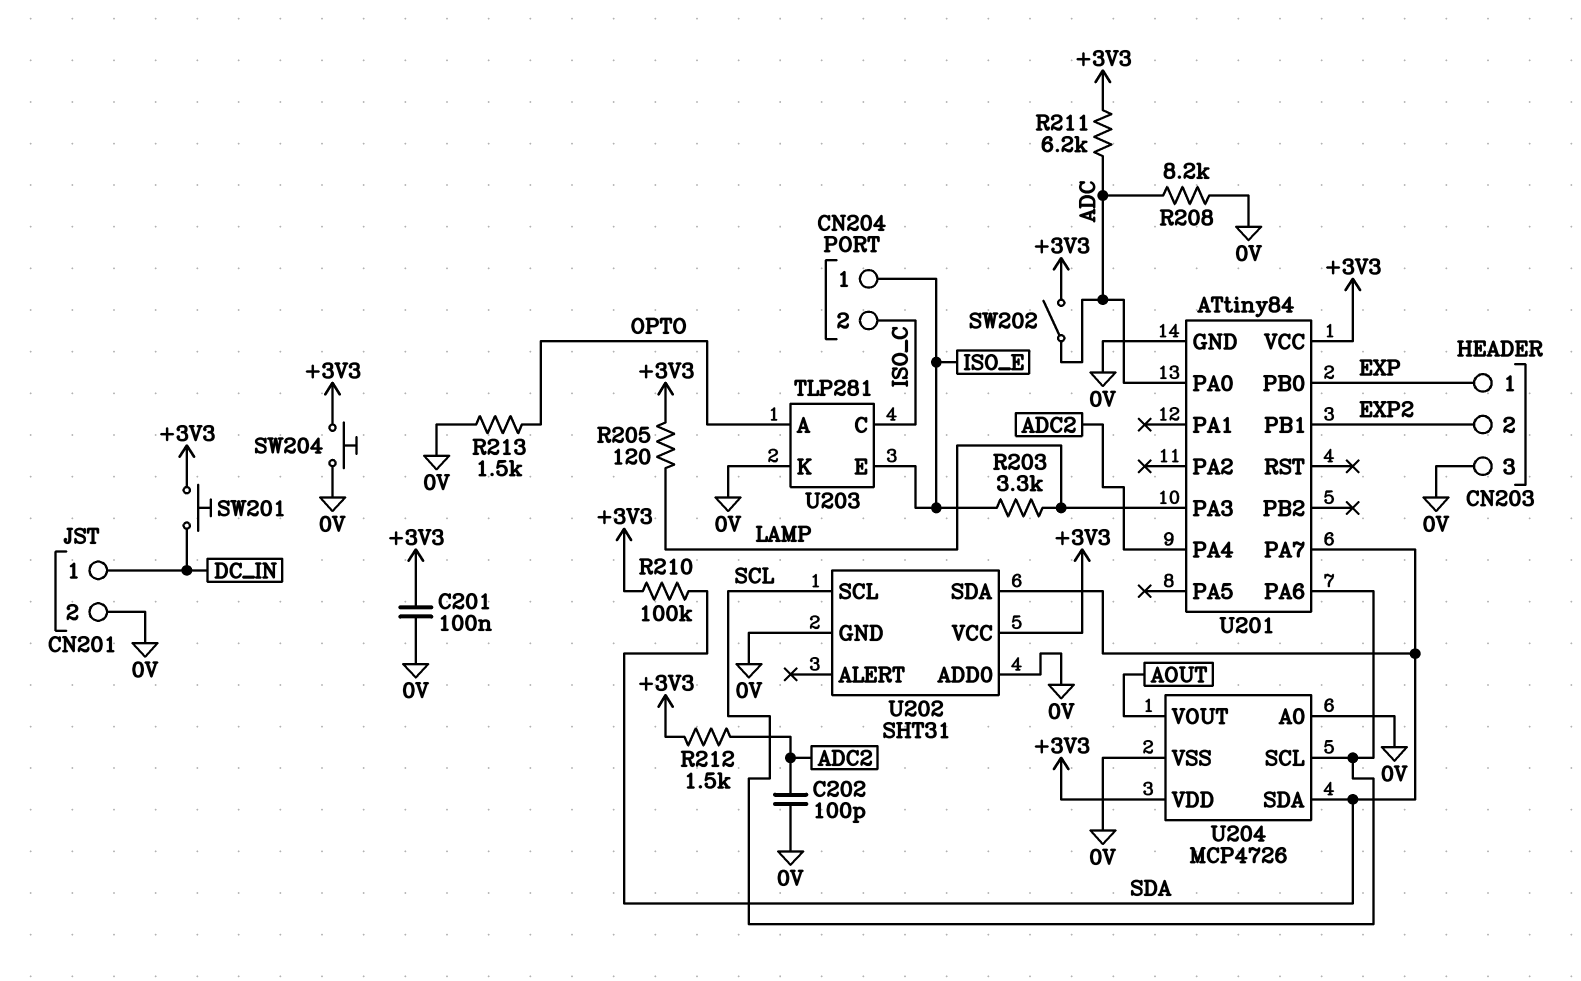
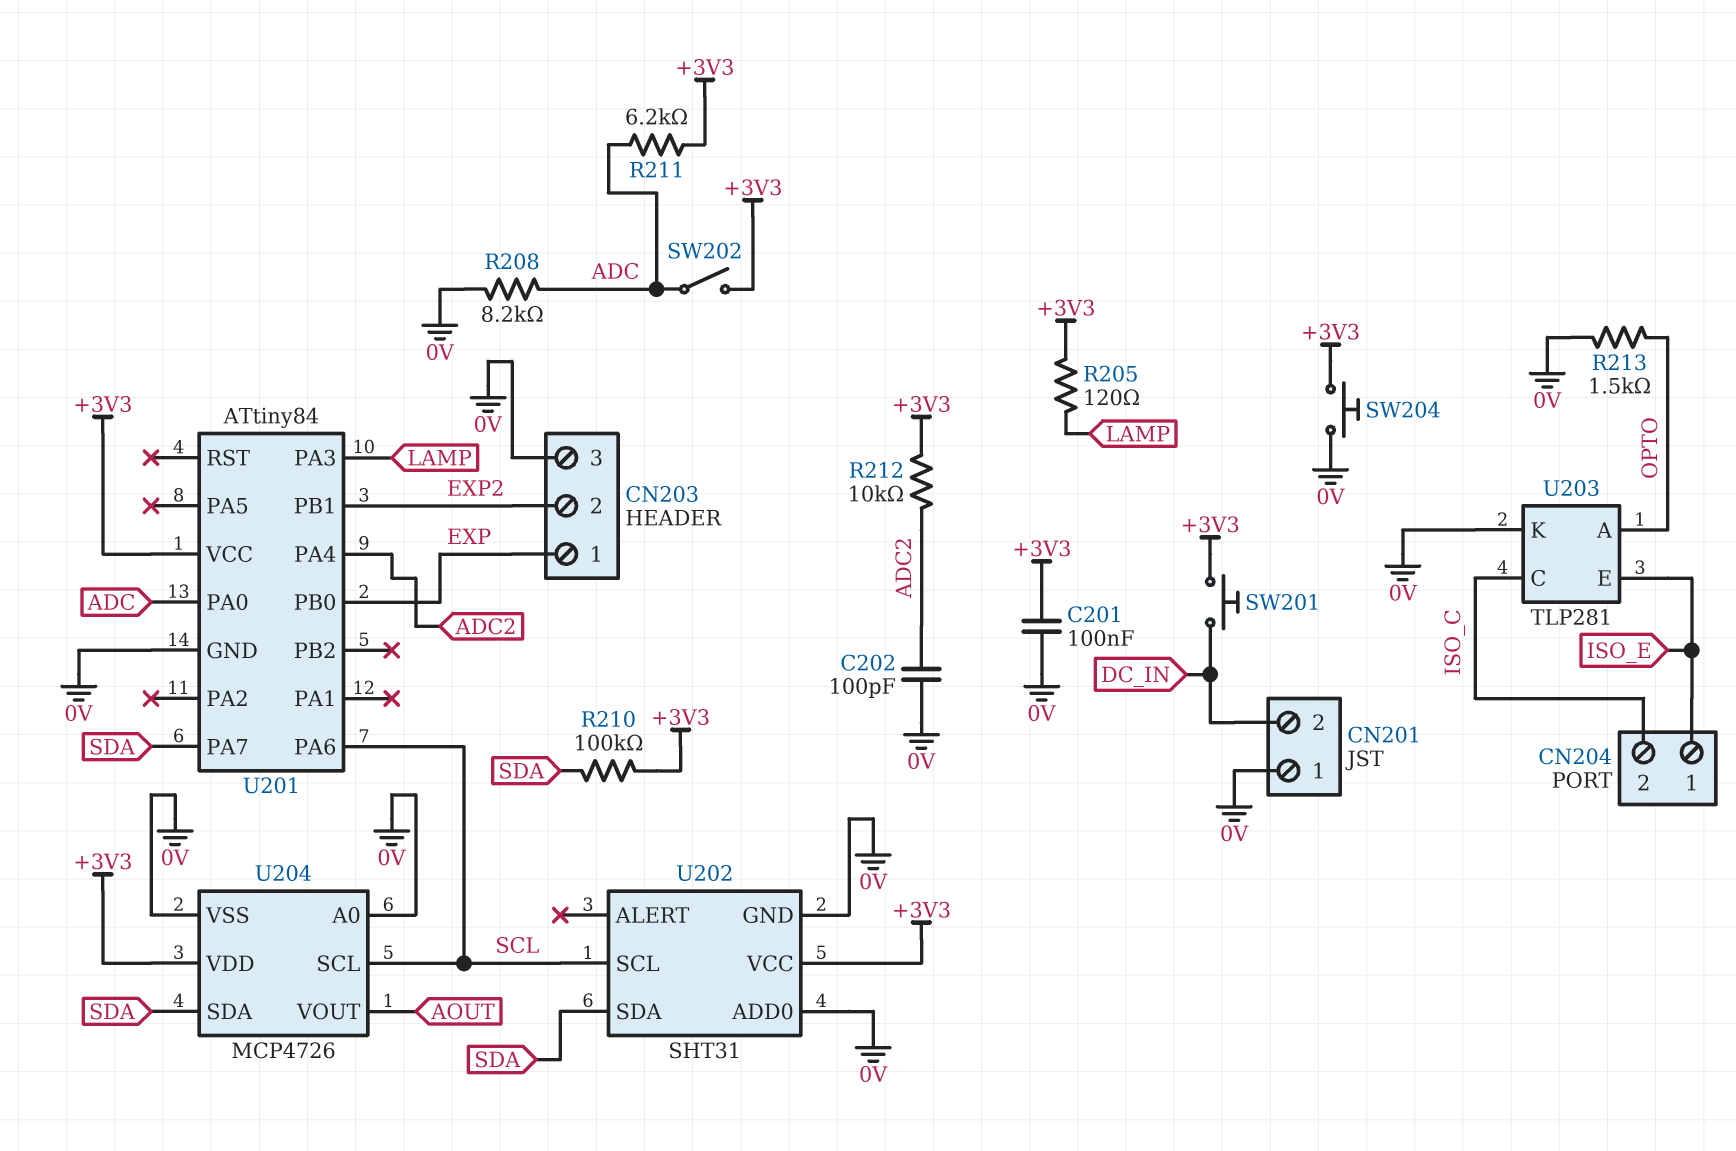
CN201 pin 1: DC_IN -> 0V
CN201 pin 2: 0V -> DC_IN
R203: 3.3k (ISO_E, LAMP) -> none
R212: 1.5k (+3V3, ADC2) -> 10k (+3V3, ADC2)

